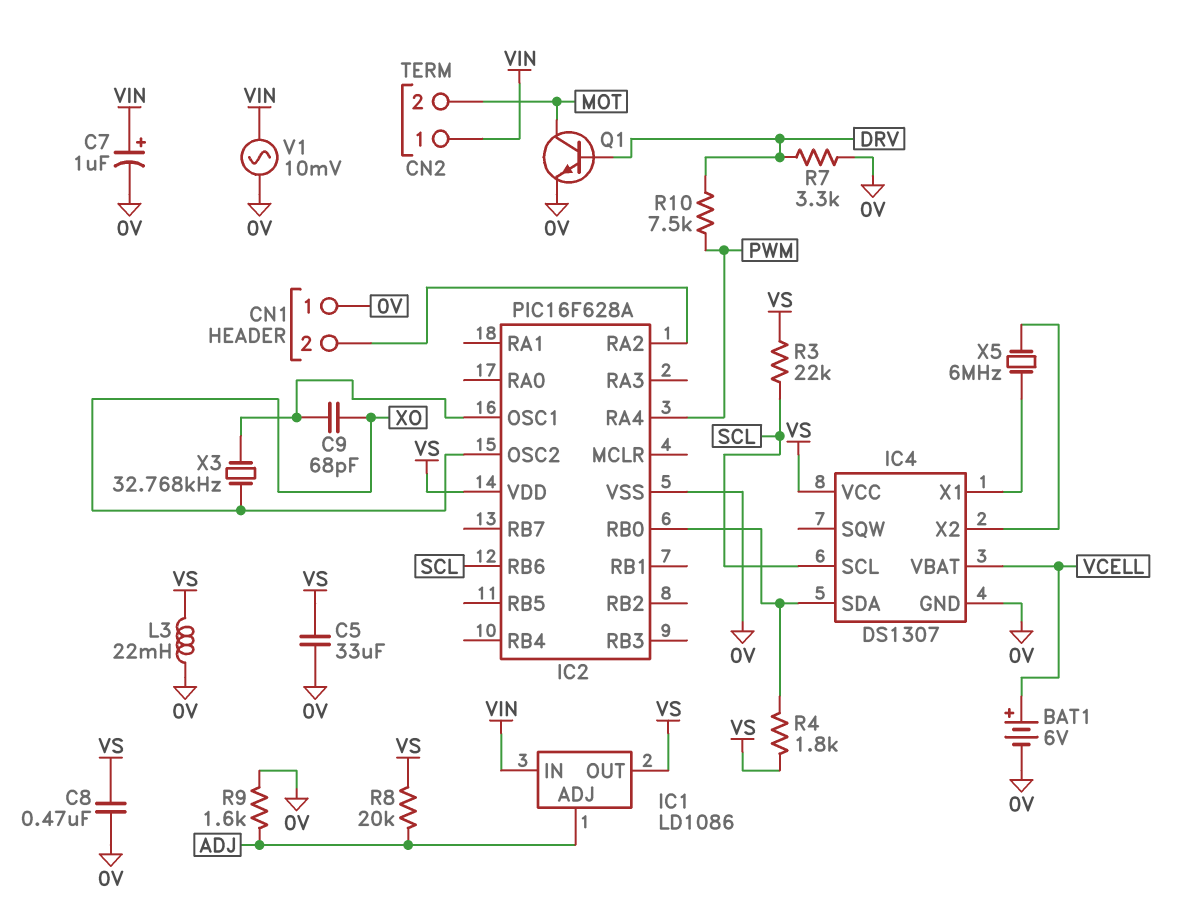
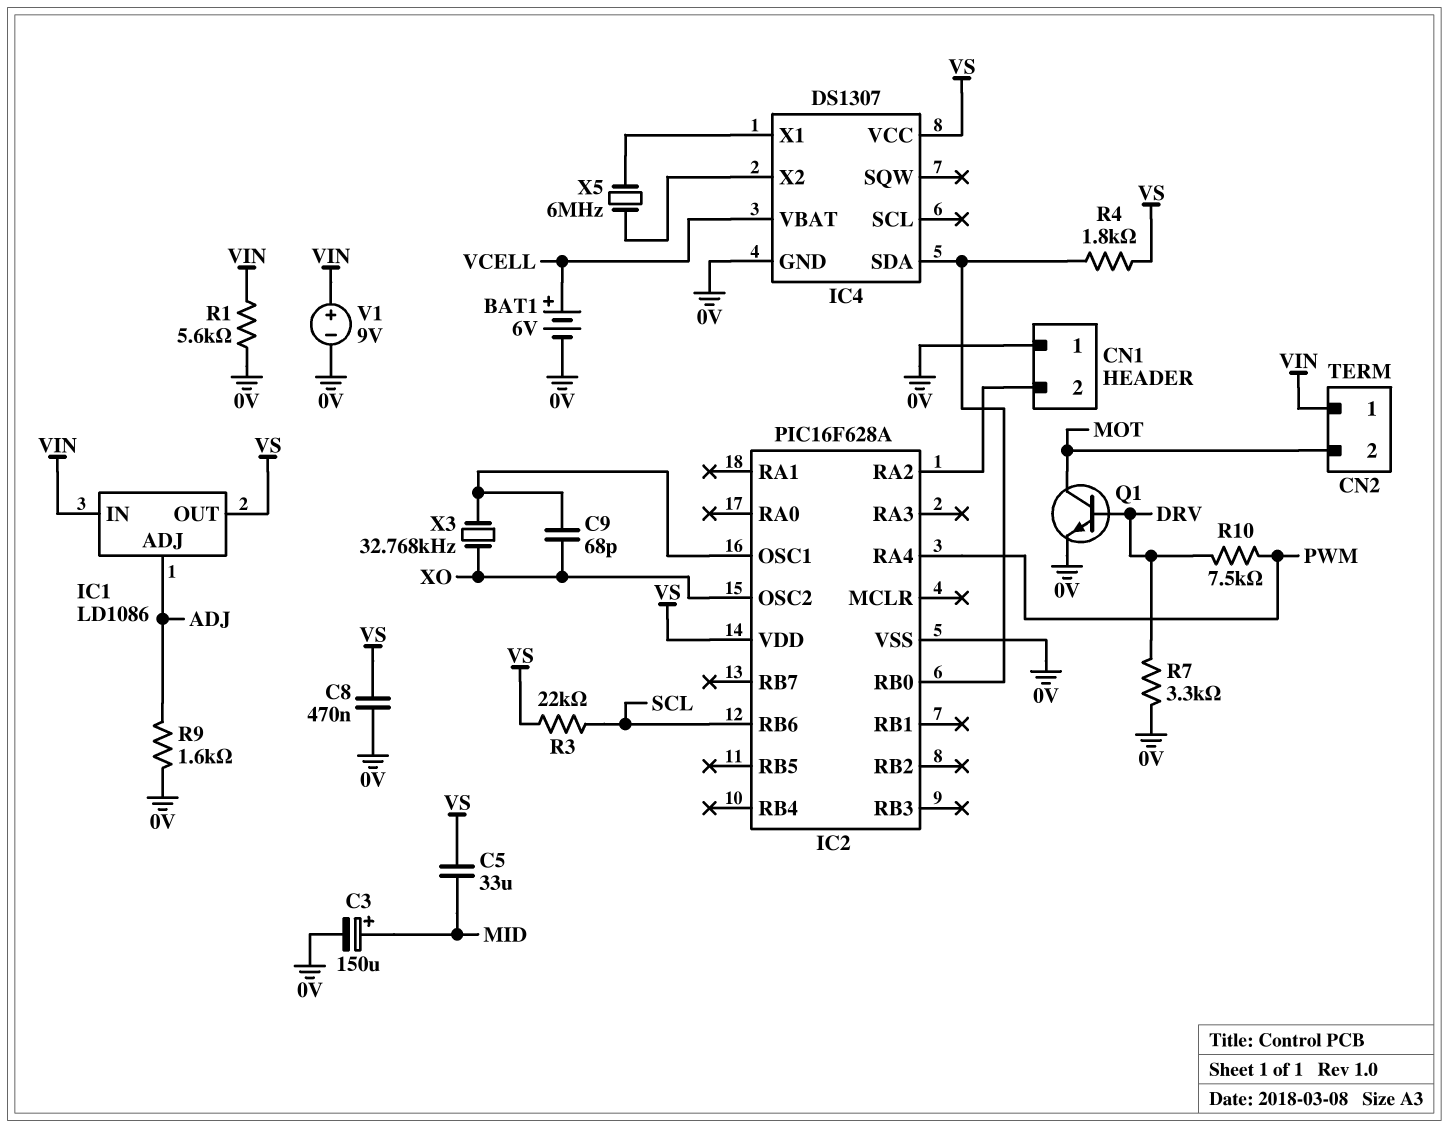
C3: none -> 150uF (plus MID, minus 0V)
C5: 33uF (0V, VS) -> 33uF (MID, VS)
C7: 1uF (plus VIN, minus 0V) -> none
IC4 pin SCL: SCL -> none
L3: 22mH (0V, VS) -> none
R1: none -> 5.6k (0V, VIN)
R8: 20k (ADJ, VS) -> none
V1: AC 10mV (0V, VIN) -> 9V (plus VIN, minus 0V)

